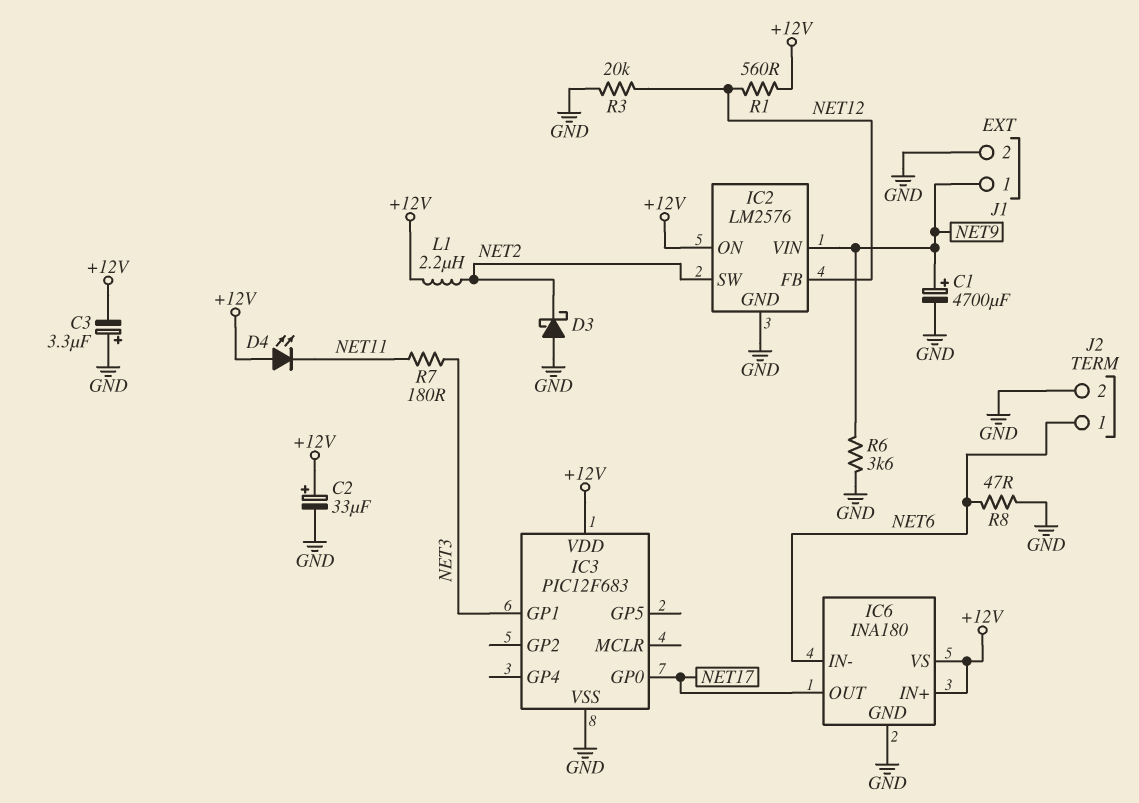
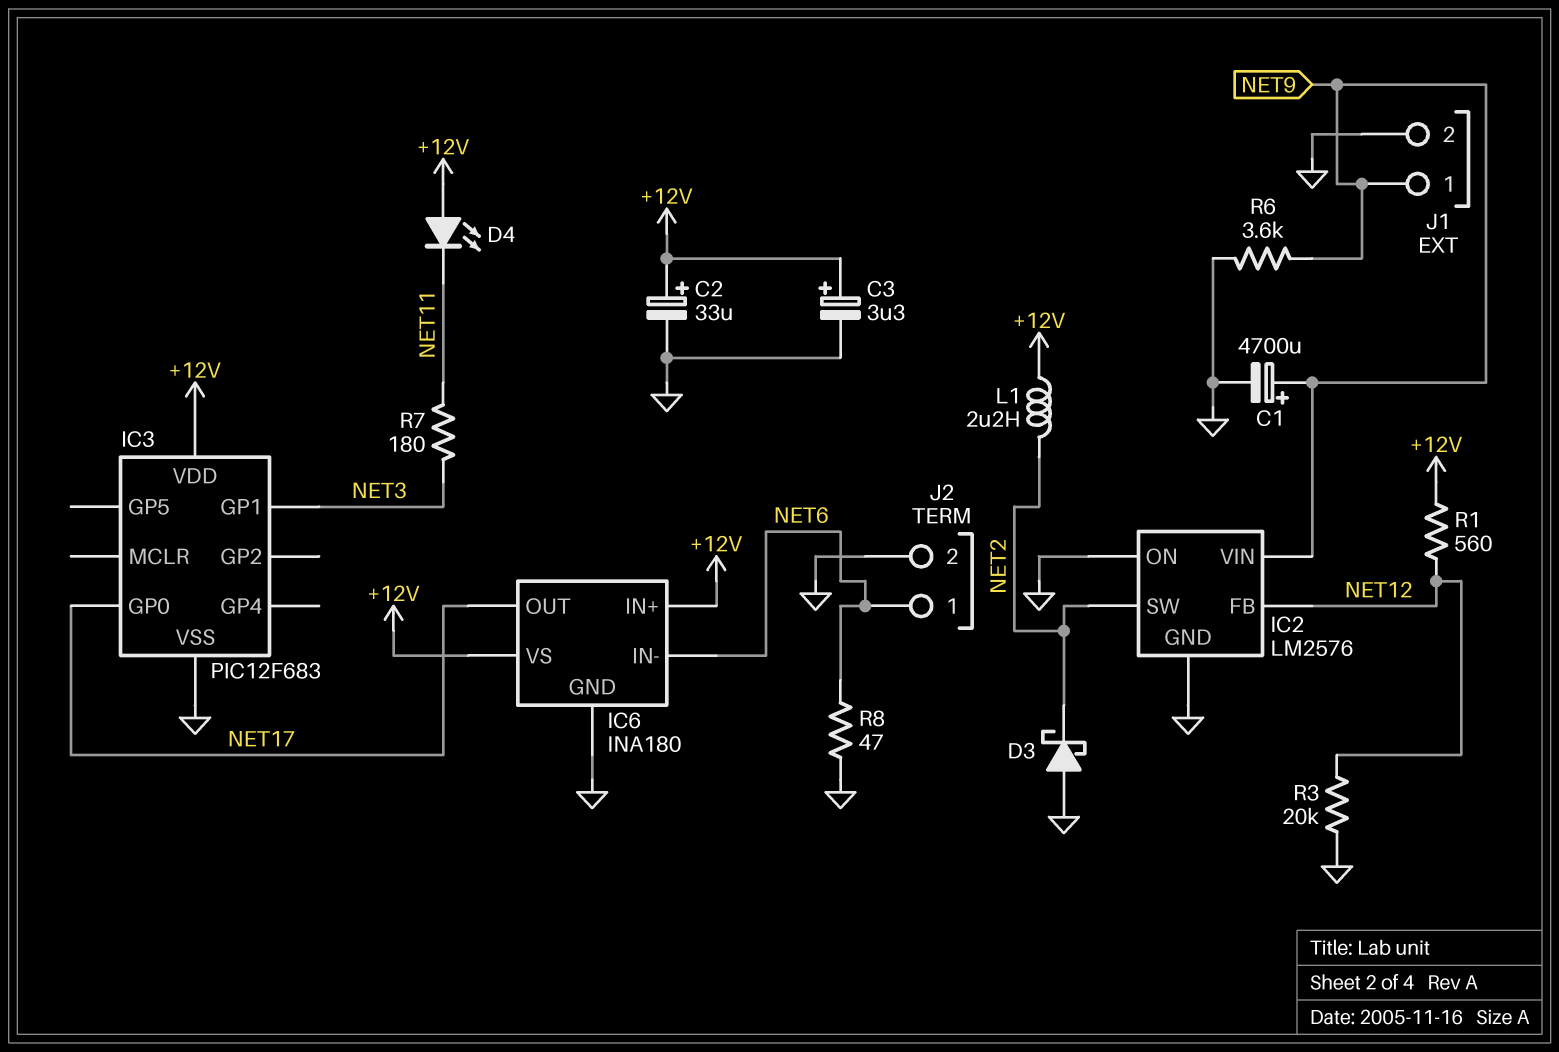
C3: 3.3uF (plus GND, minus +12V) -> 3.3uF (plus +12V, minus GND)
IC2 pin ON: +12V -> GND

